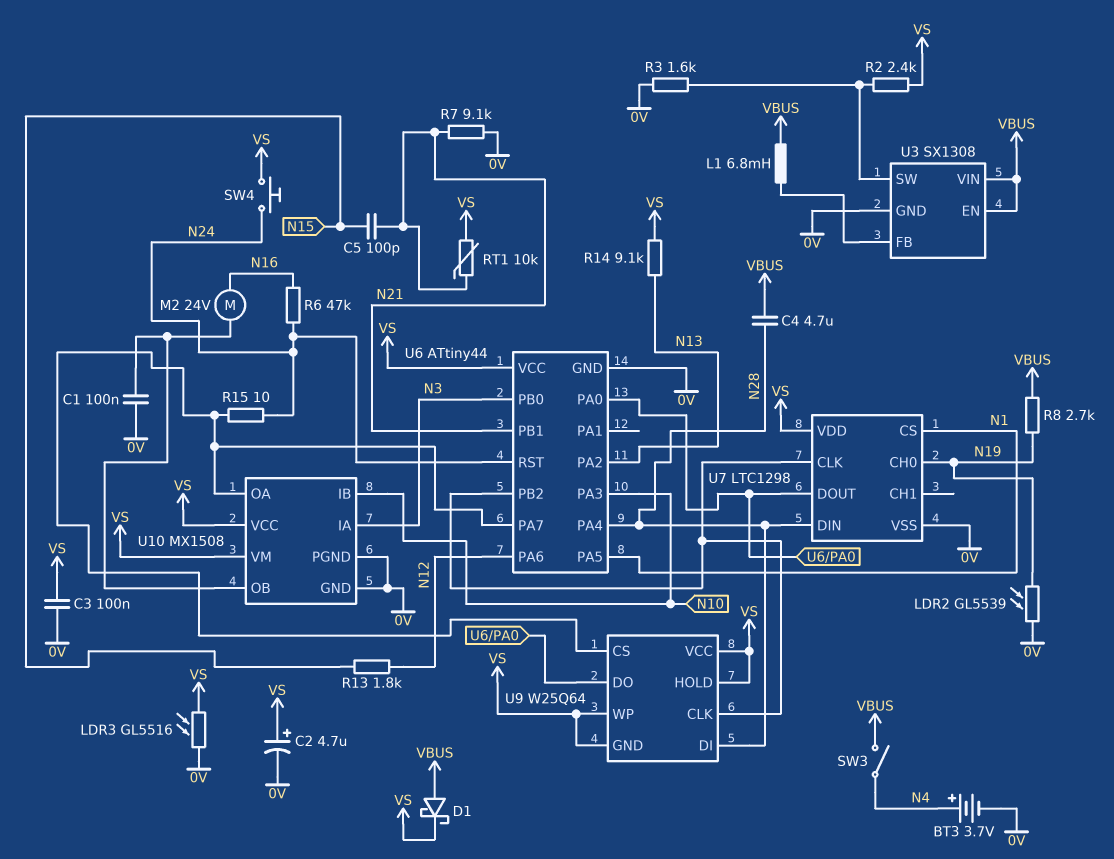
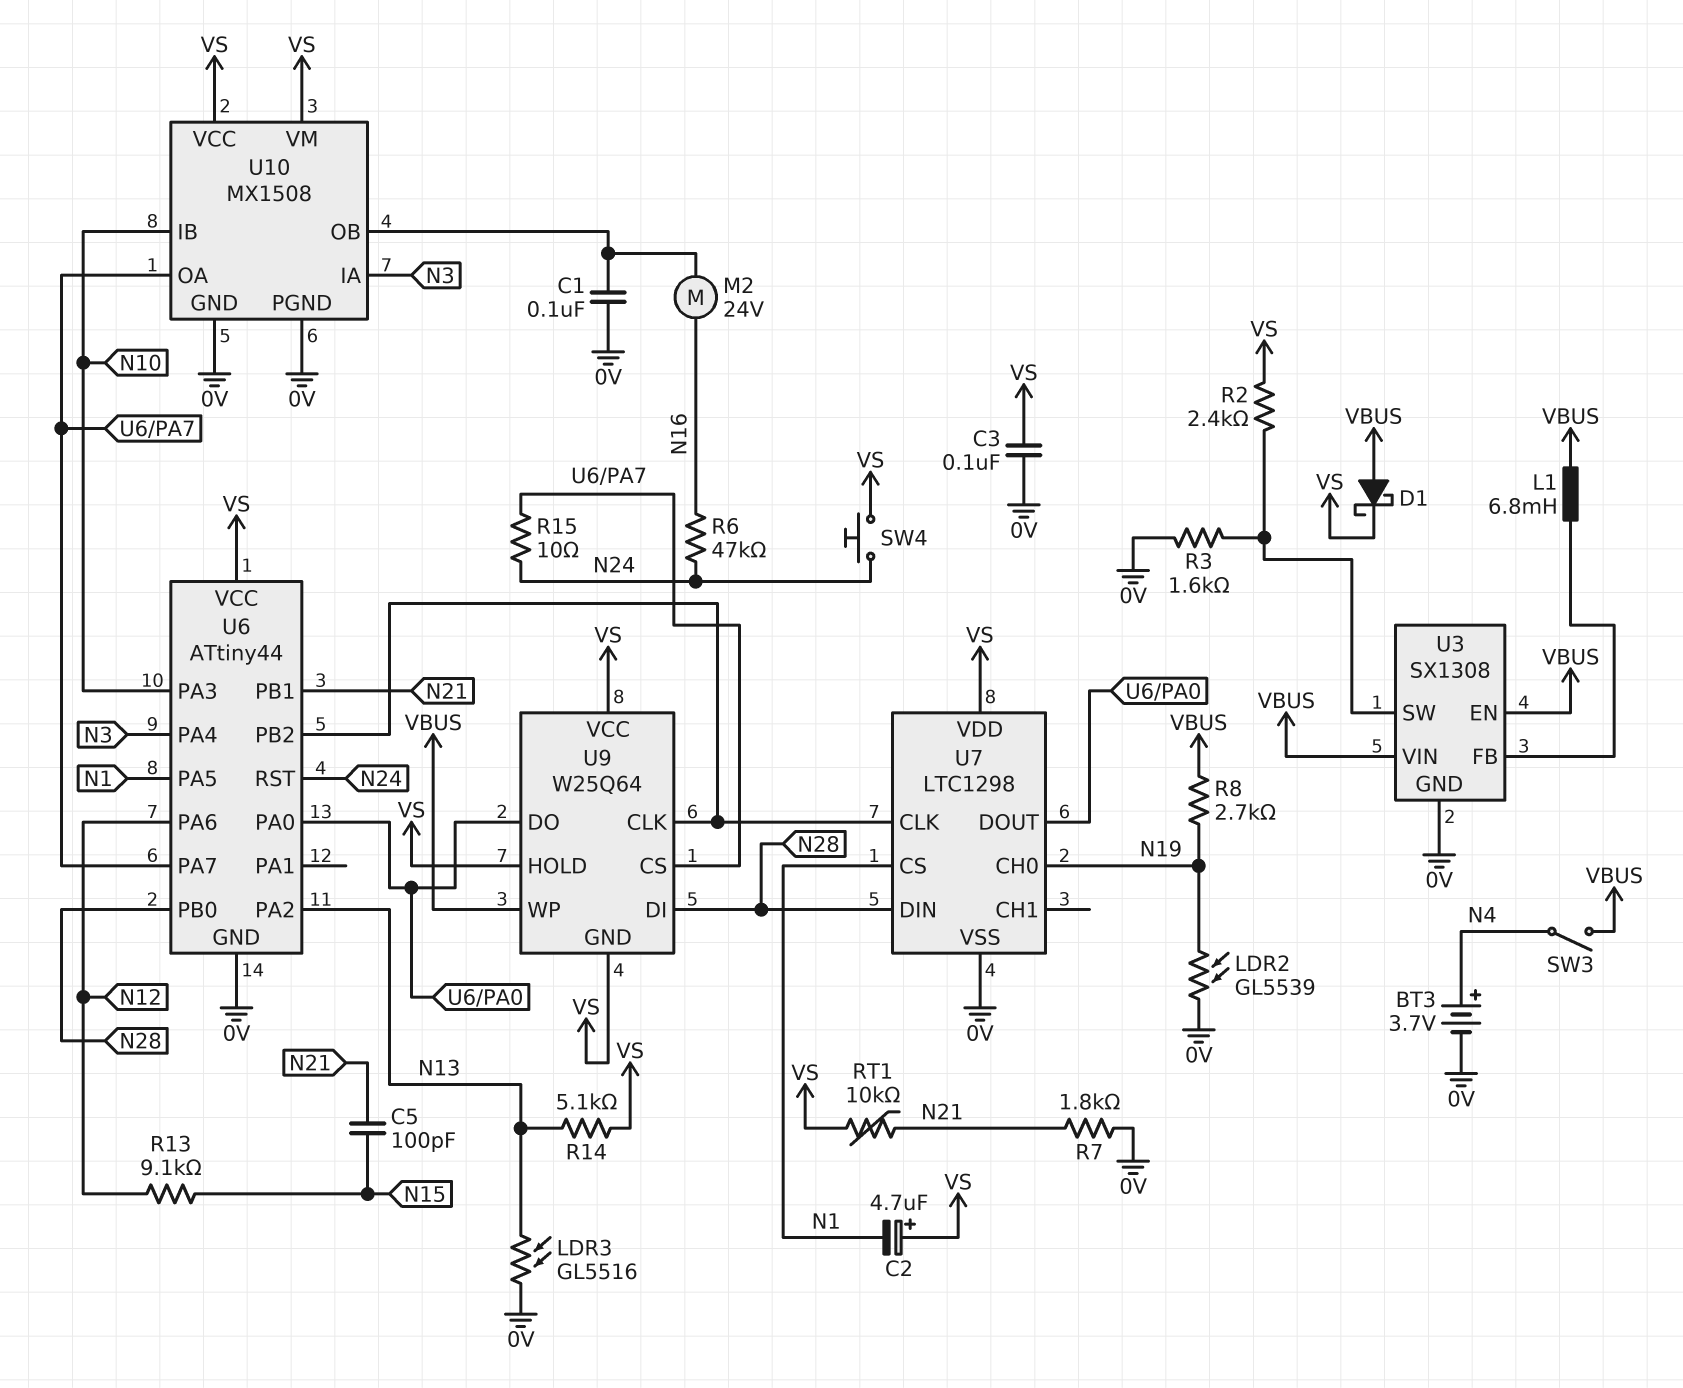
C2: 4.7uF (plus VS, minus 0V) -> 4.7uF (plus VS, minus N1)
C4: 4.7uF (N28, VBUS) -> none
LDR3: GL5516 (0V, VS) -> GL5516 (0V, N13)
R7: 9.1k (0V, N21) -> 1.8k (0V, N21)
R13: 1.8k (N12, N15) -> 9.1k (N12, N15)
R14: 9.1k (N13, VS) -> 5.1k (N13, VS)
U6 pin PA4: N28 -> N3
U6 pin PB0: N3 -> N28
U9 pin WP: VS -> VBUS

